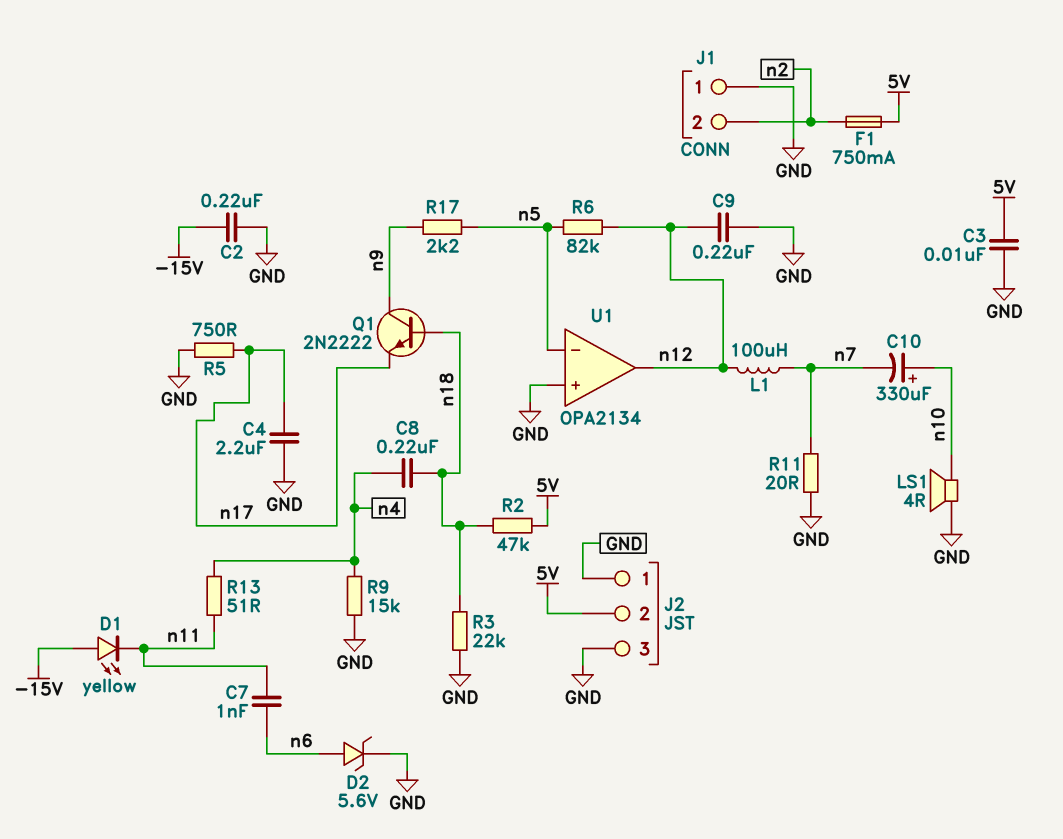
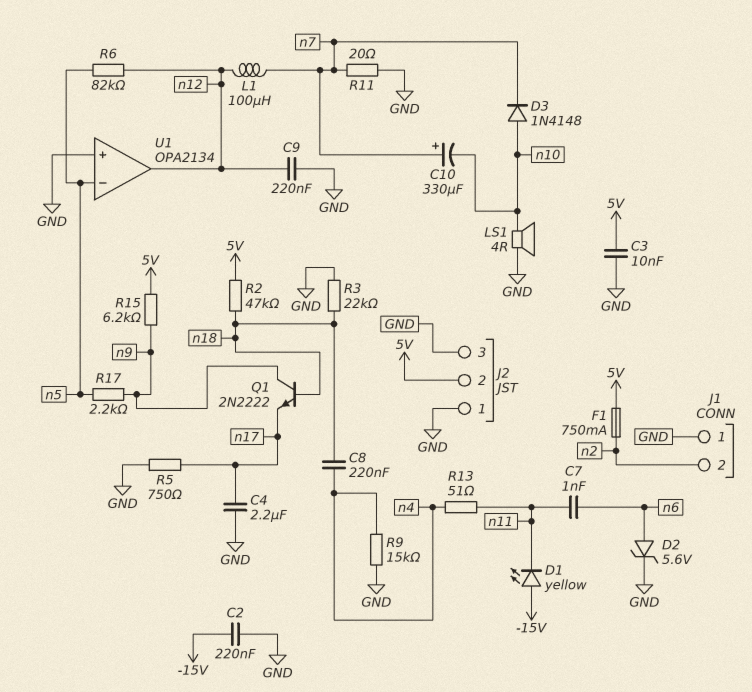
C10: 330uF (plus n10, minus n7) -> 330uF (plus n7, minus n10)
D3: none -> diode 1N4148 (A n10, K n7)
R15: none -> 6.2k (5V, n9)

